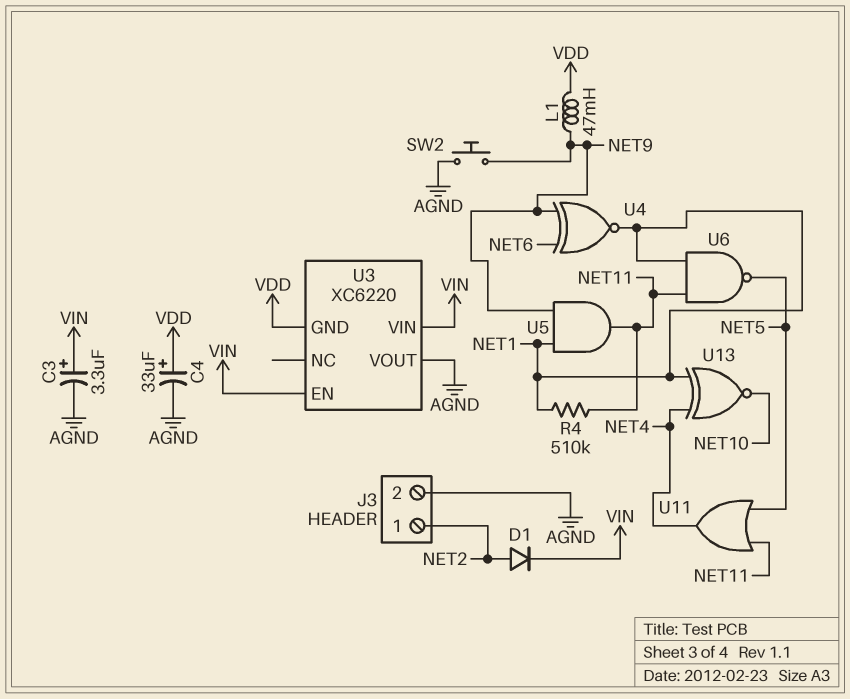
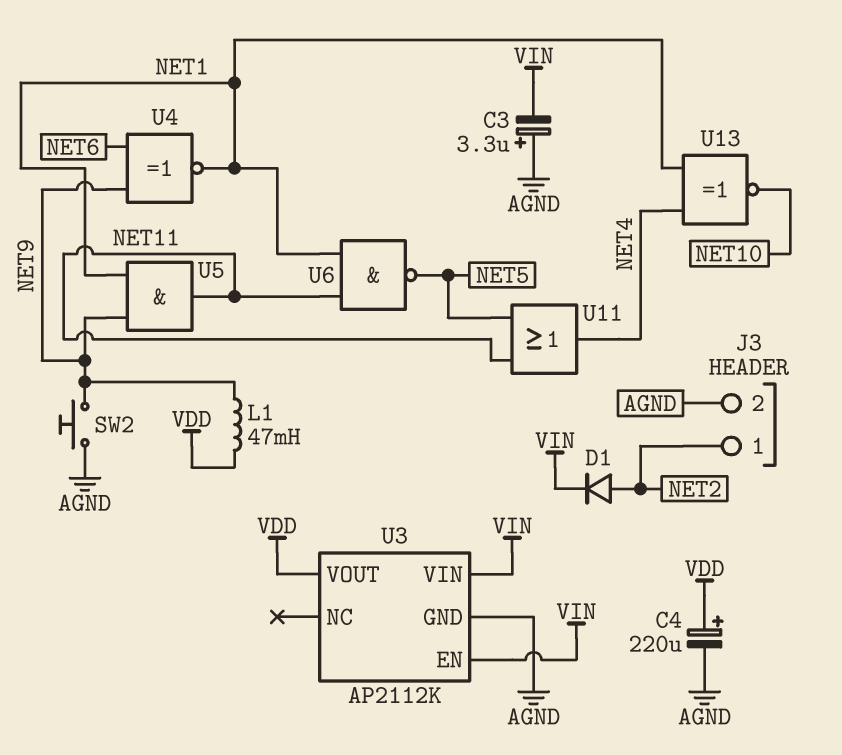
C3: 3.3uF (plus VIN, minus AGND) -> 3.3uF (plus AGND, minus VIN)
C4: 33uF (plus VDD, minus AGND) -> 220uF (plus VDD, minus AGND)
R4: 510k (NET1, NET11) -> none
U3: XC6220 -> AP2112K
U3 pin GND: VDD -> AGND
U3 pin VOUT: AGND -> VDD

